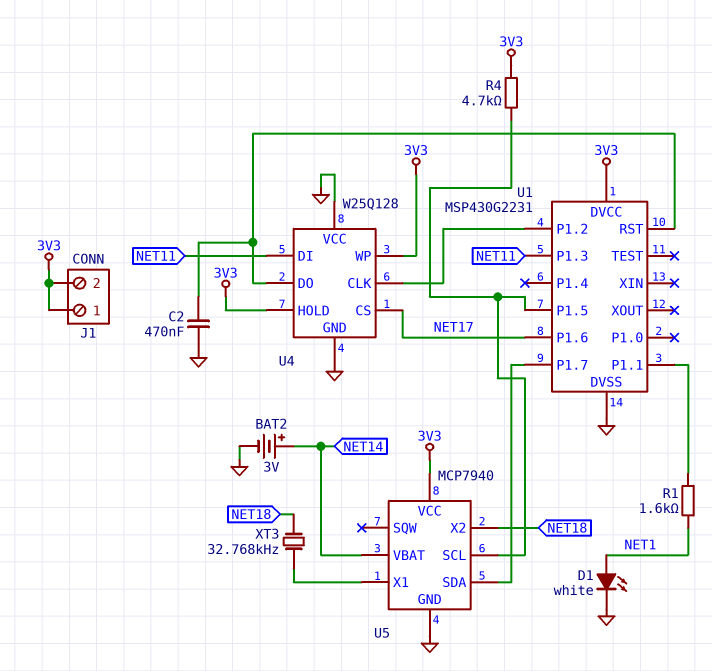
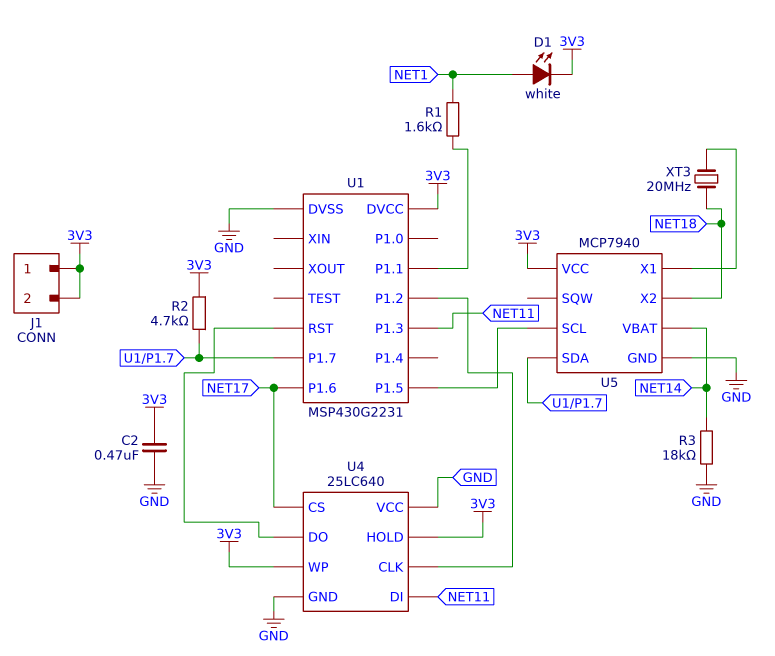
BAT2: 3V (plus NET14, minus GND) -> none
C2: 470nF (GND, U1/RST) -> 470nF (3V3, GND)
D1: LED white (A NET1, K GND) -> LED white (A NET1, K 3V3)
R2: none -> 4.7k (3V3, U1/P1.7)
R3: none -> 18k (GND, NET14)
R4: 4.7k (3V3, U1/P1.5) -> none
U4: W25Q128 -> 25LC640
XT3: 32.768kHz (NET18, U5/X1) -> 20MHz (NET18, U5/X1)

